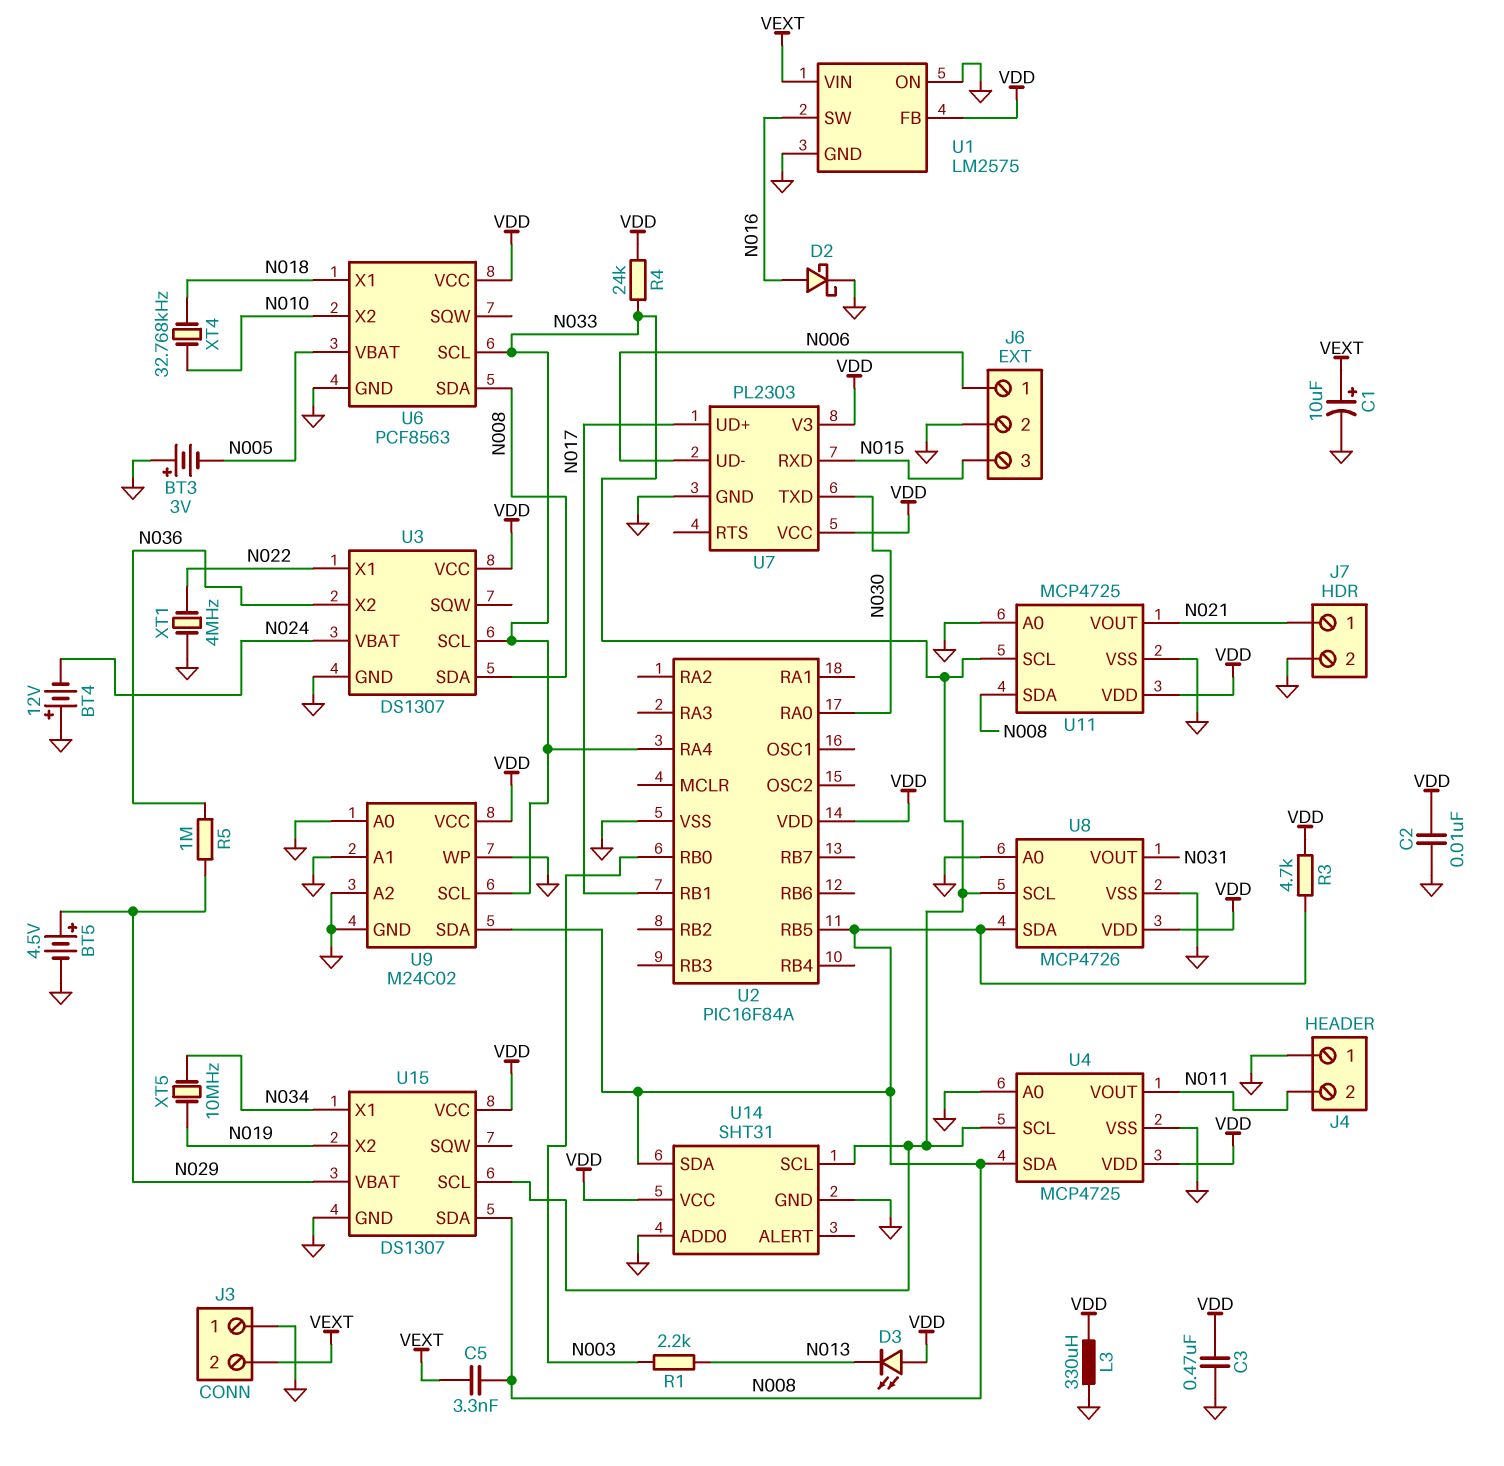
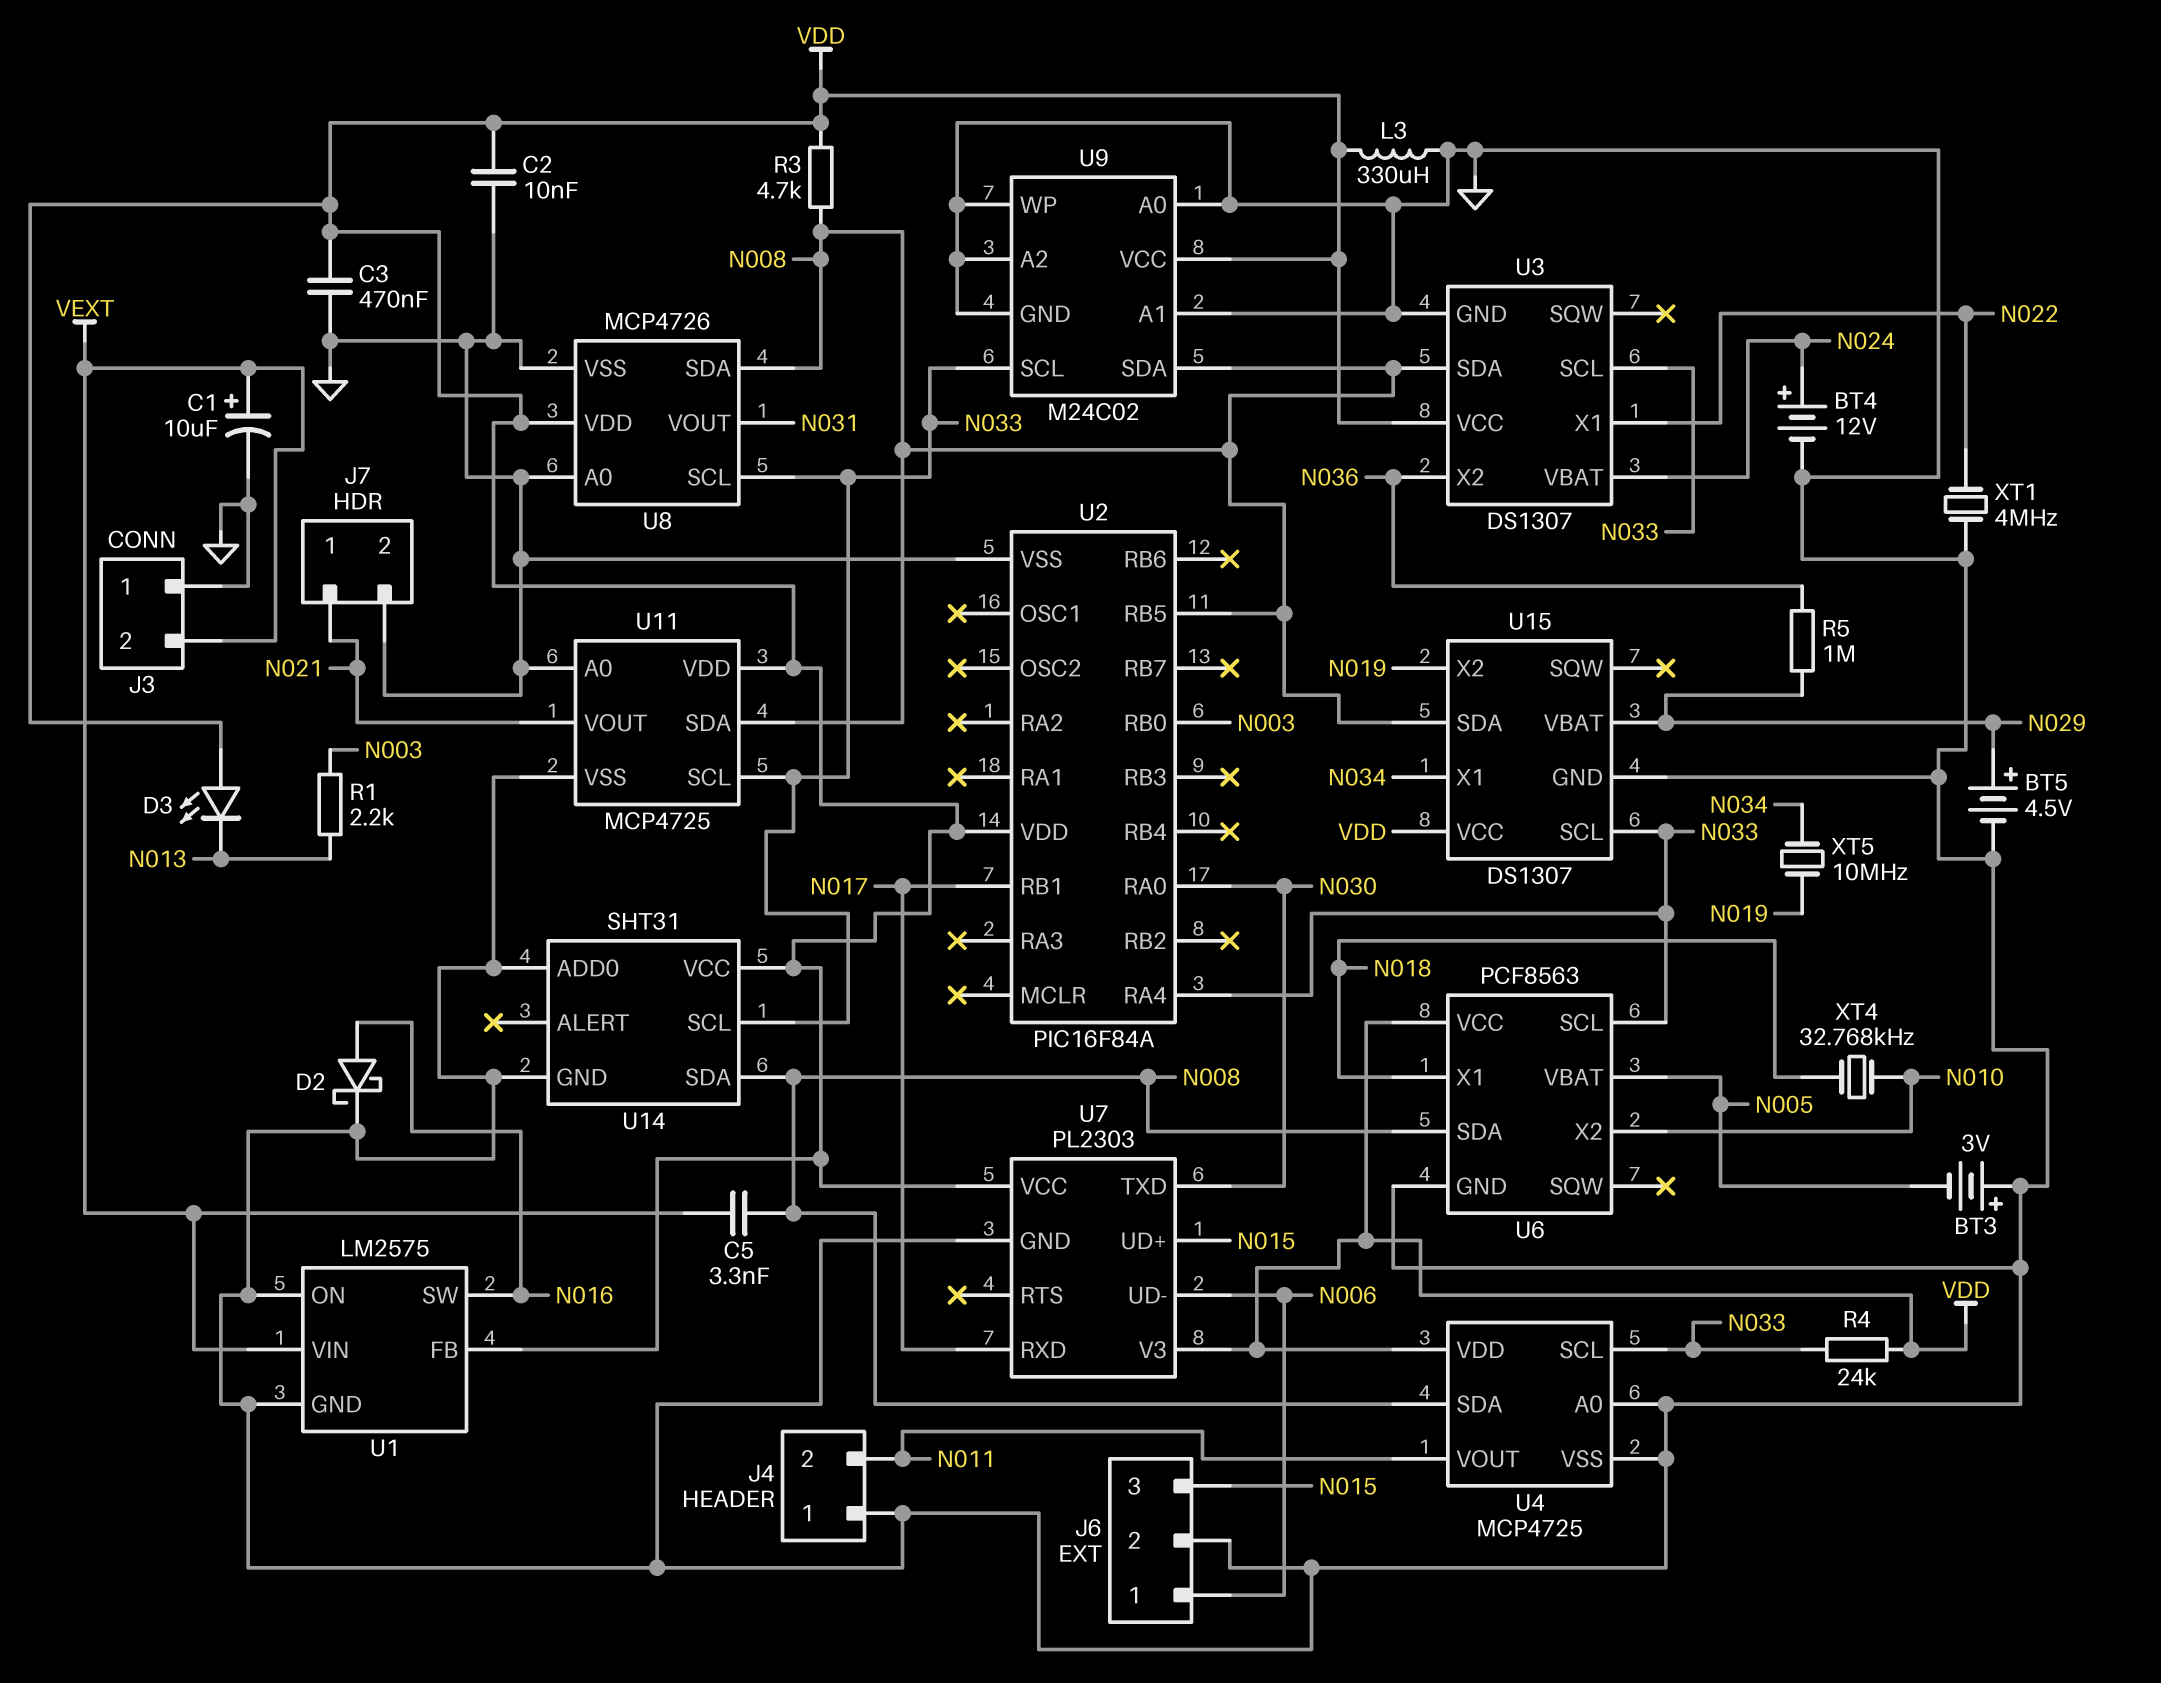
BT4: 12V (plus GND, minus N024) -> 12V (plus N024, minus GND)
U7 pin RXD: N015 -> N017
U7 pin UD+: N017 -> N015

